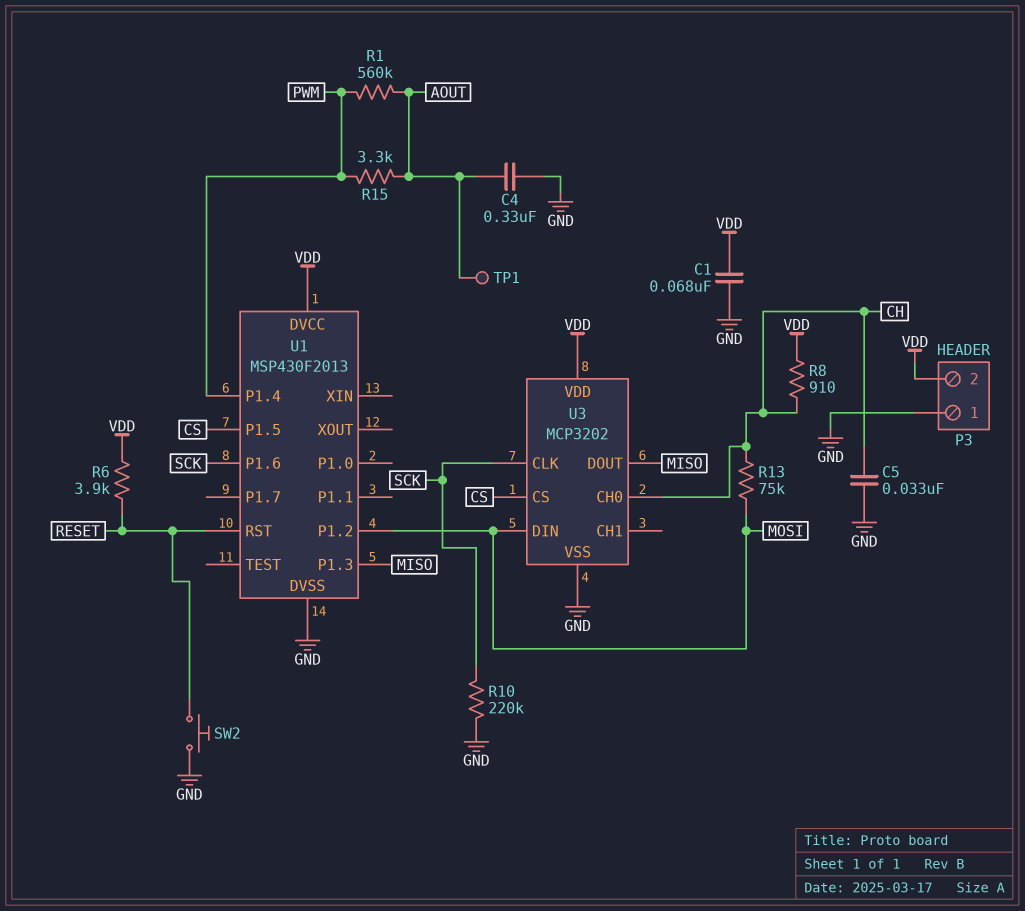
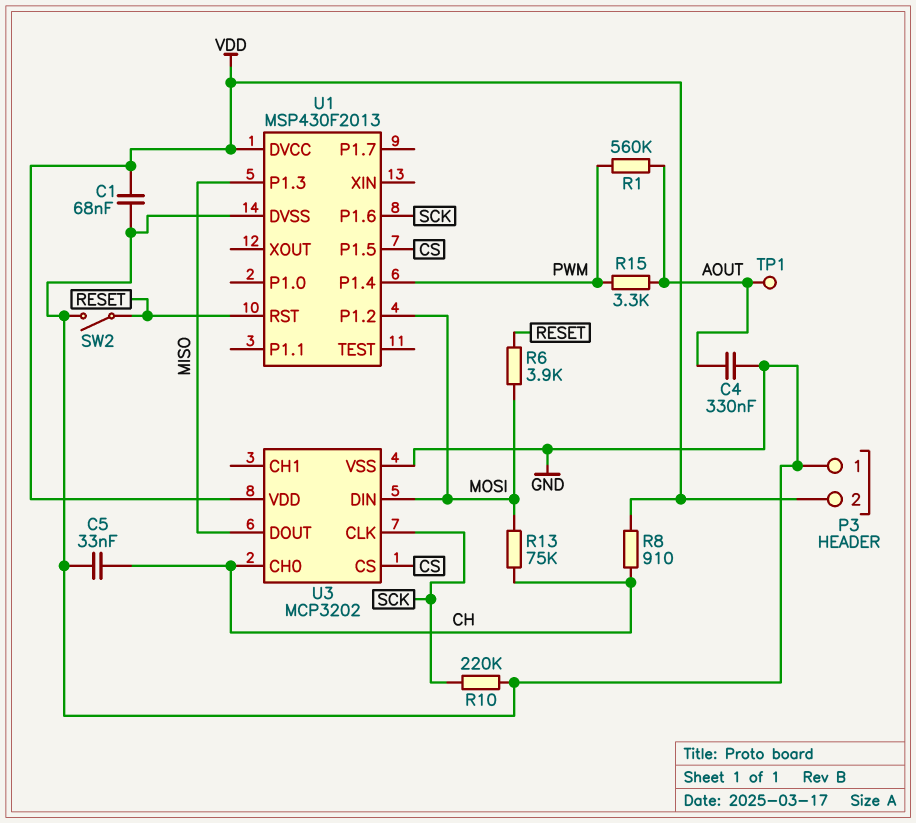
R6: 3.9k (RESET, VDD) -> 3.9k (MOSI, RESET)
SW2: button (GND, RESET) -> switch (GND, RESET)

